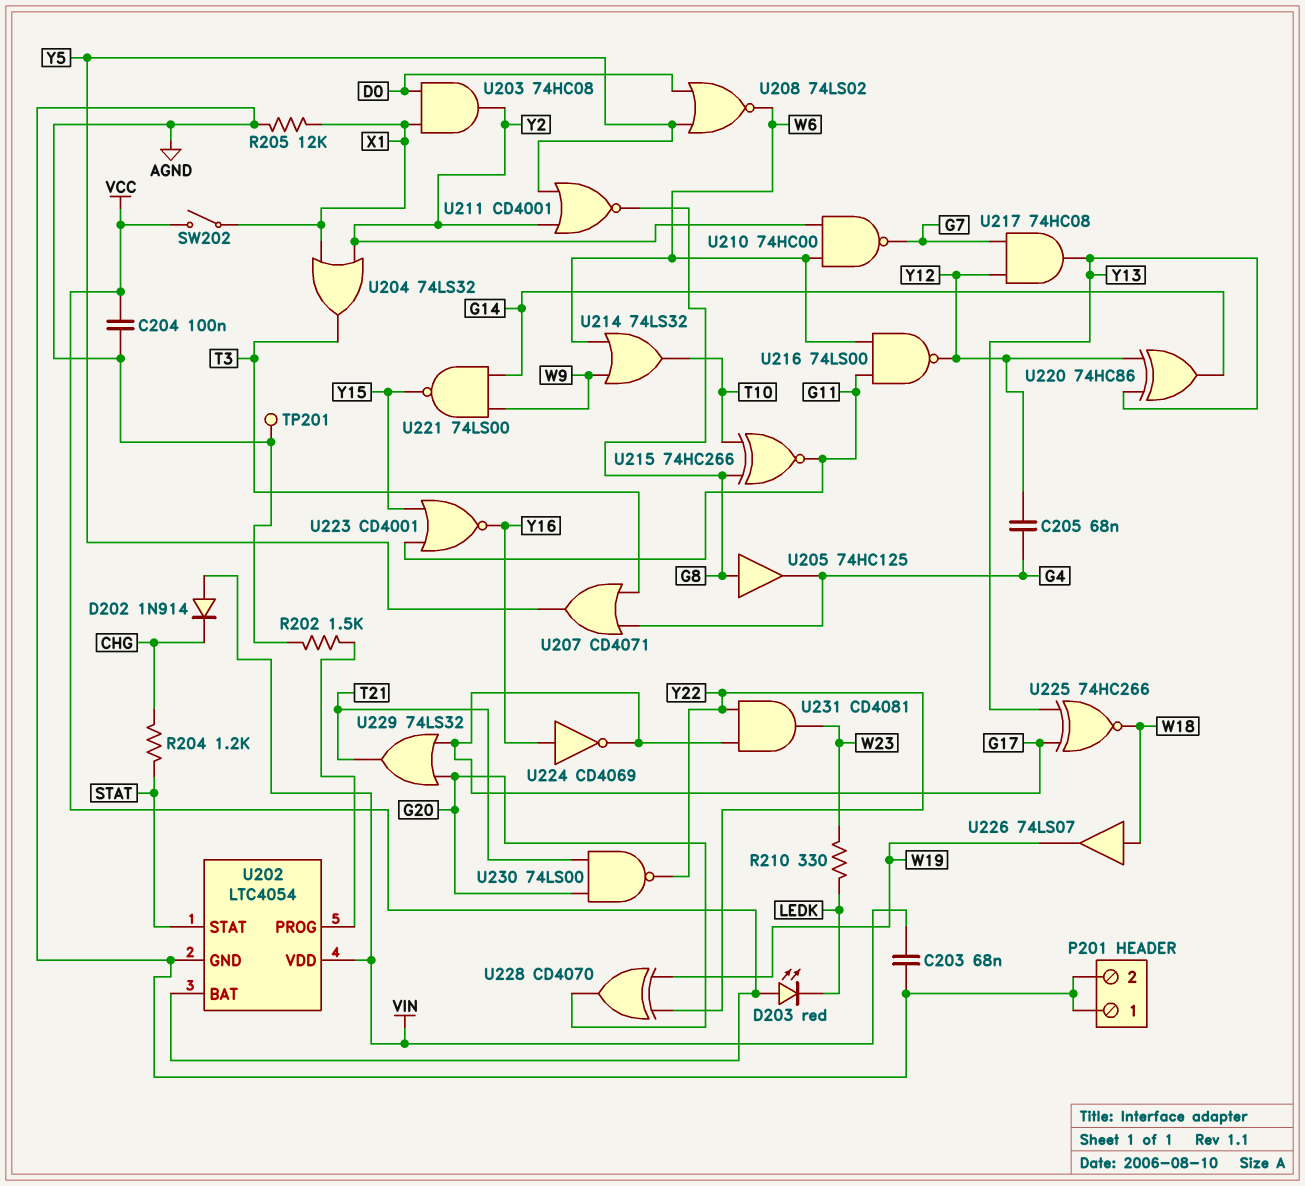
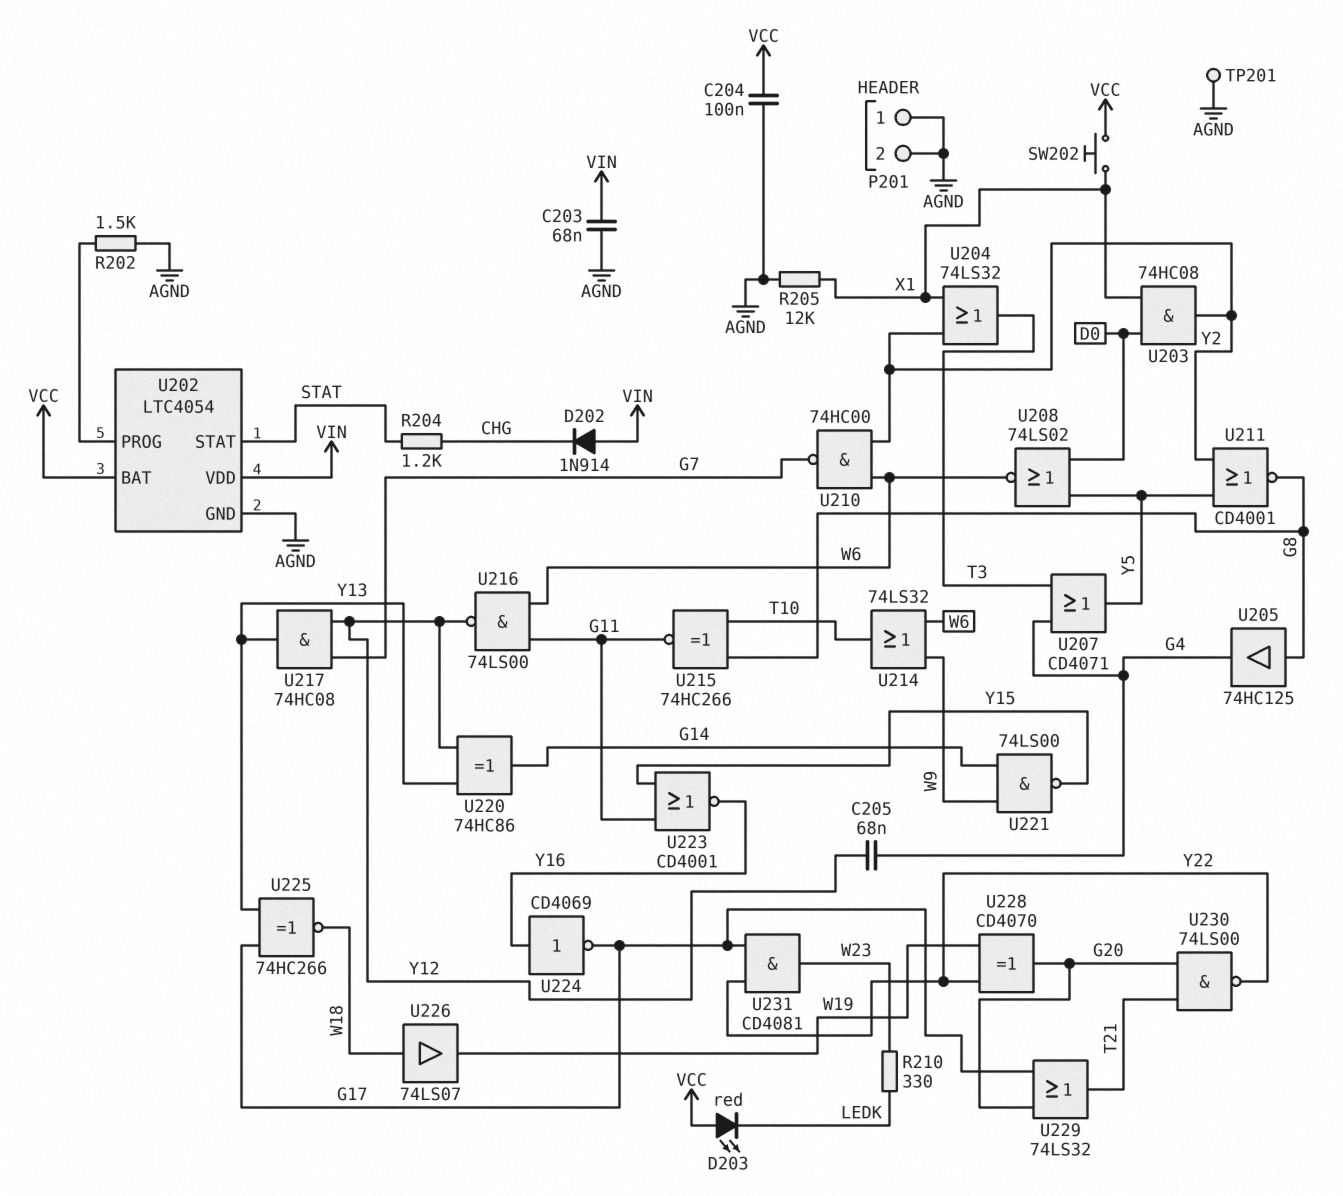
SW202: switch (VCC, X1) -> button (VCC, X1)

